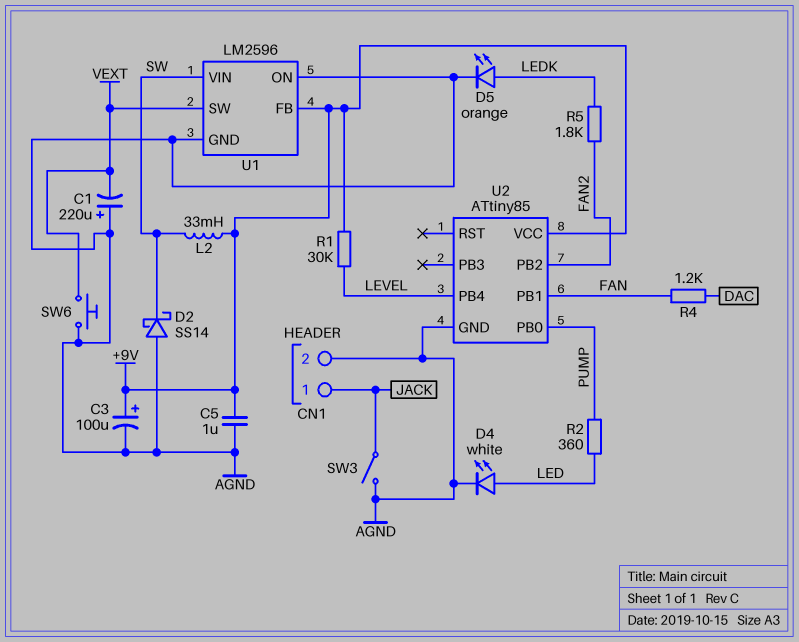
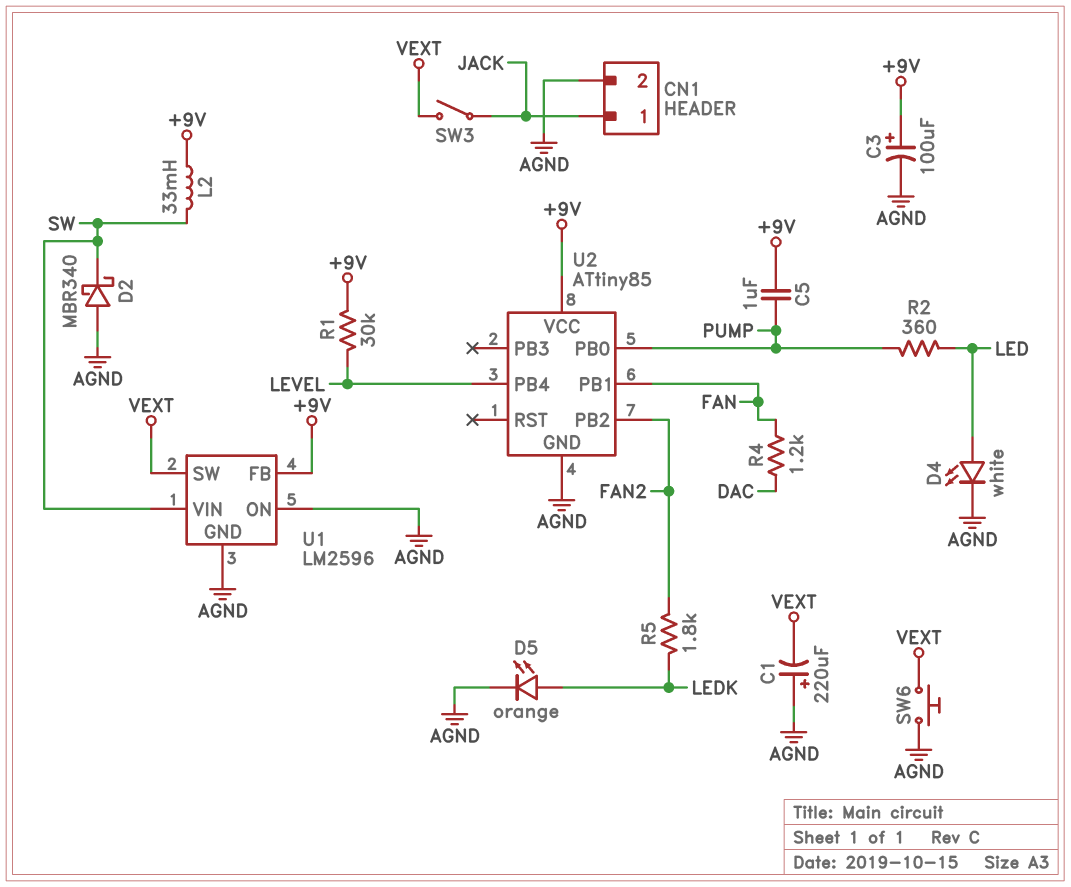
C5: 1uF (+9V, AGND) -> 1uF (+9V, PUMP)
D2: schottky SS14 (A AGND, K SW) -> schottky MBR340 (A AGND, K SW)
SW3: switch (AGND, JACK) -> switch (JACK, VEXT)

